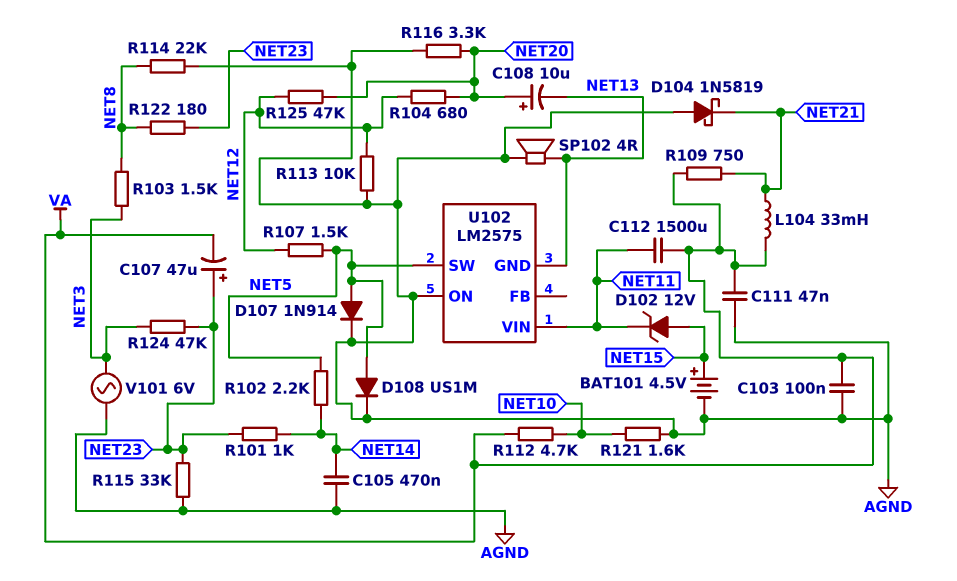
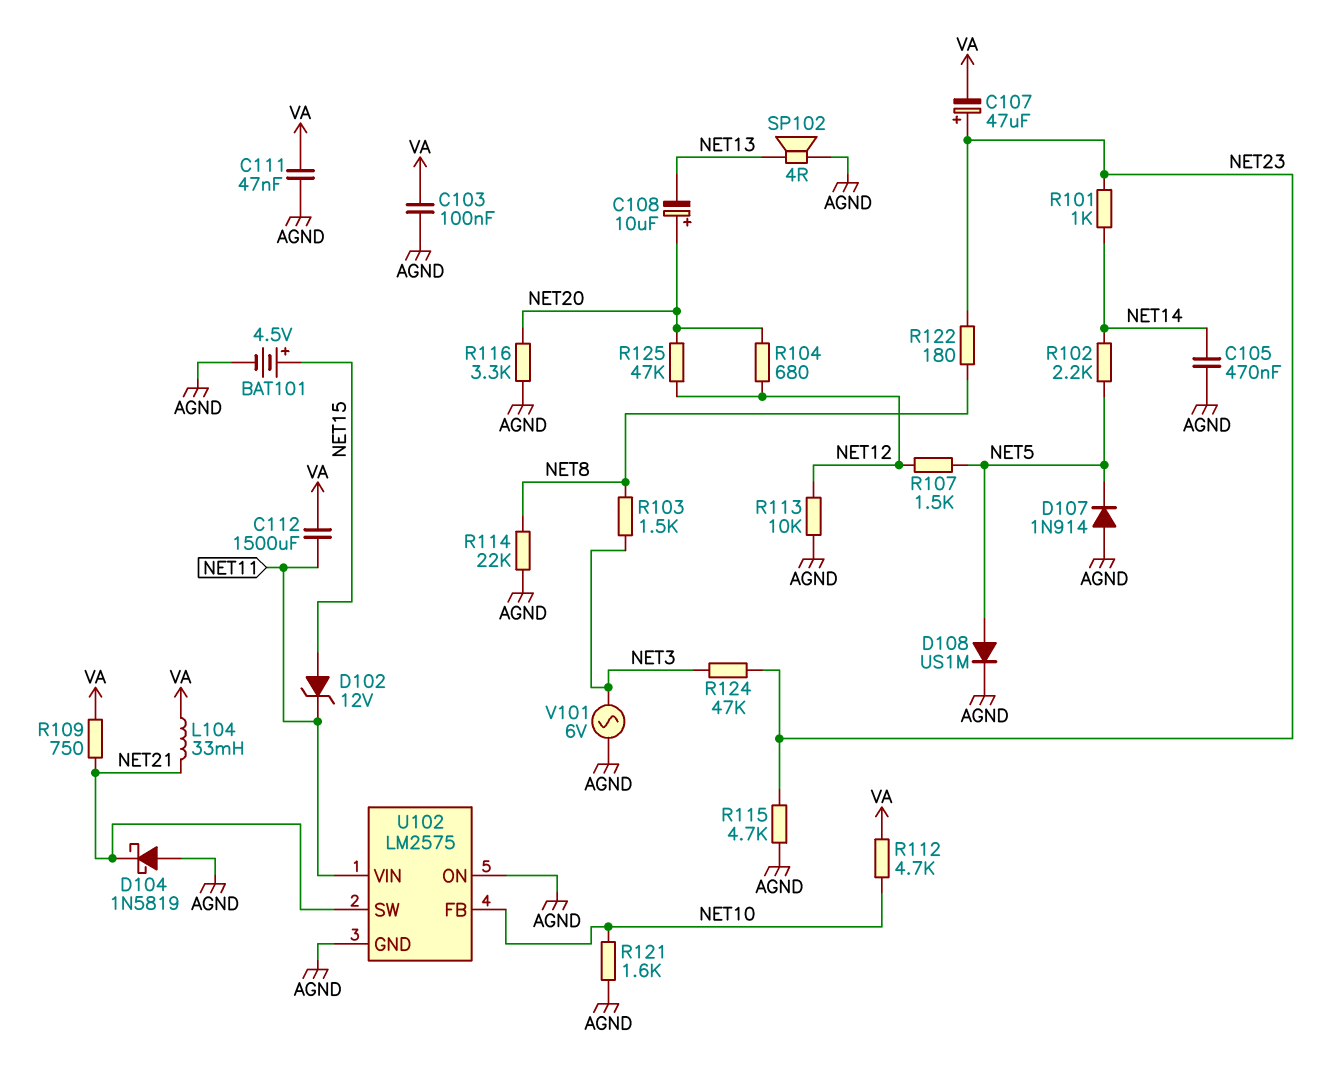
D107: diode 1N914 (A NET5, K AGND) -> diode 1N914 (A AGND, K NET5)
R115: 33k (AGND, NET23) -> 4.7k (AGND, NET23)
U102 pin FB: none -> NET10
U102 pin GND: NET13 -> AGND
U102 pin SW: NET5 -> NET21

